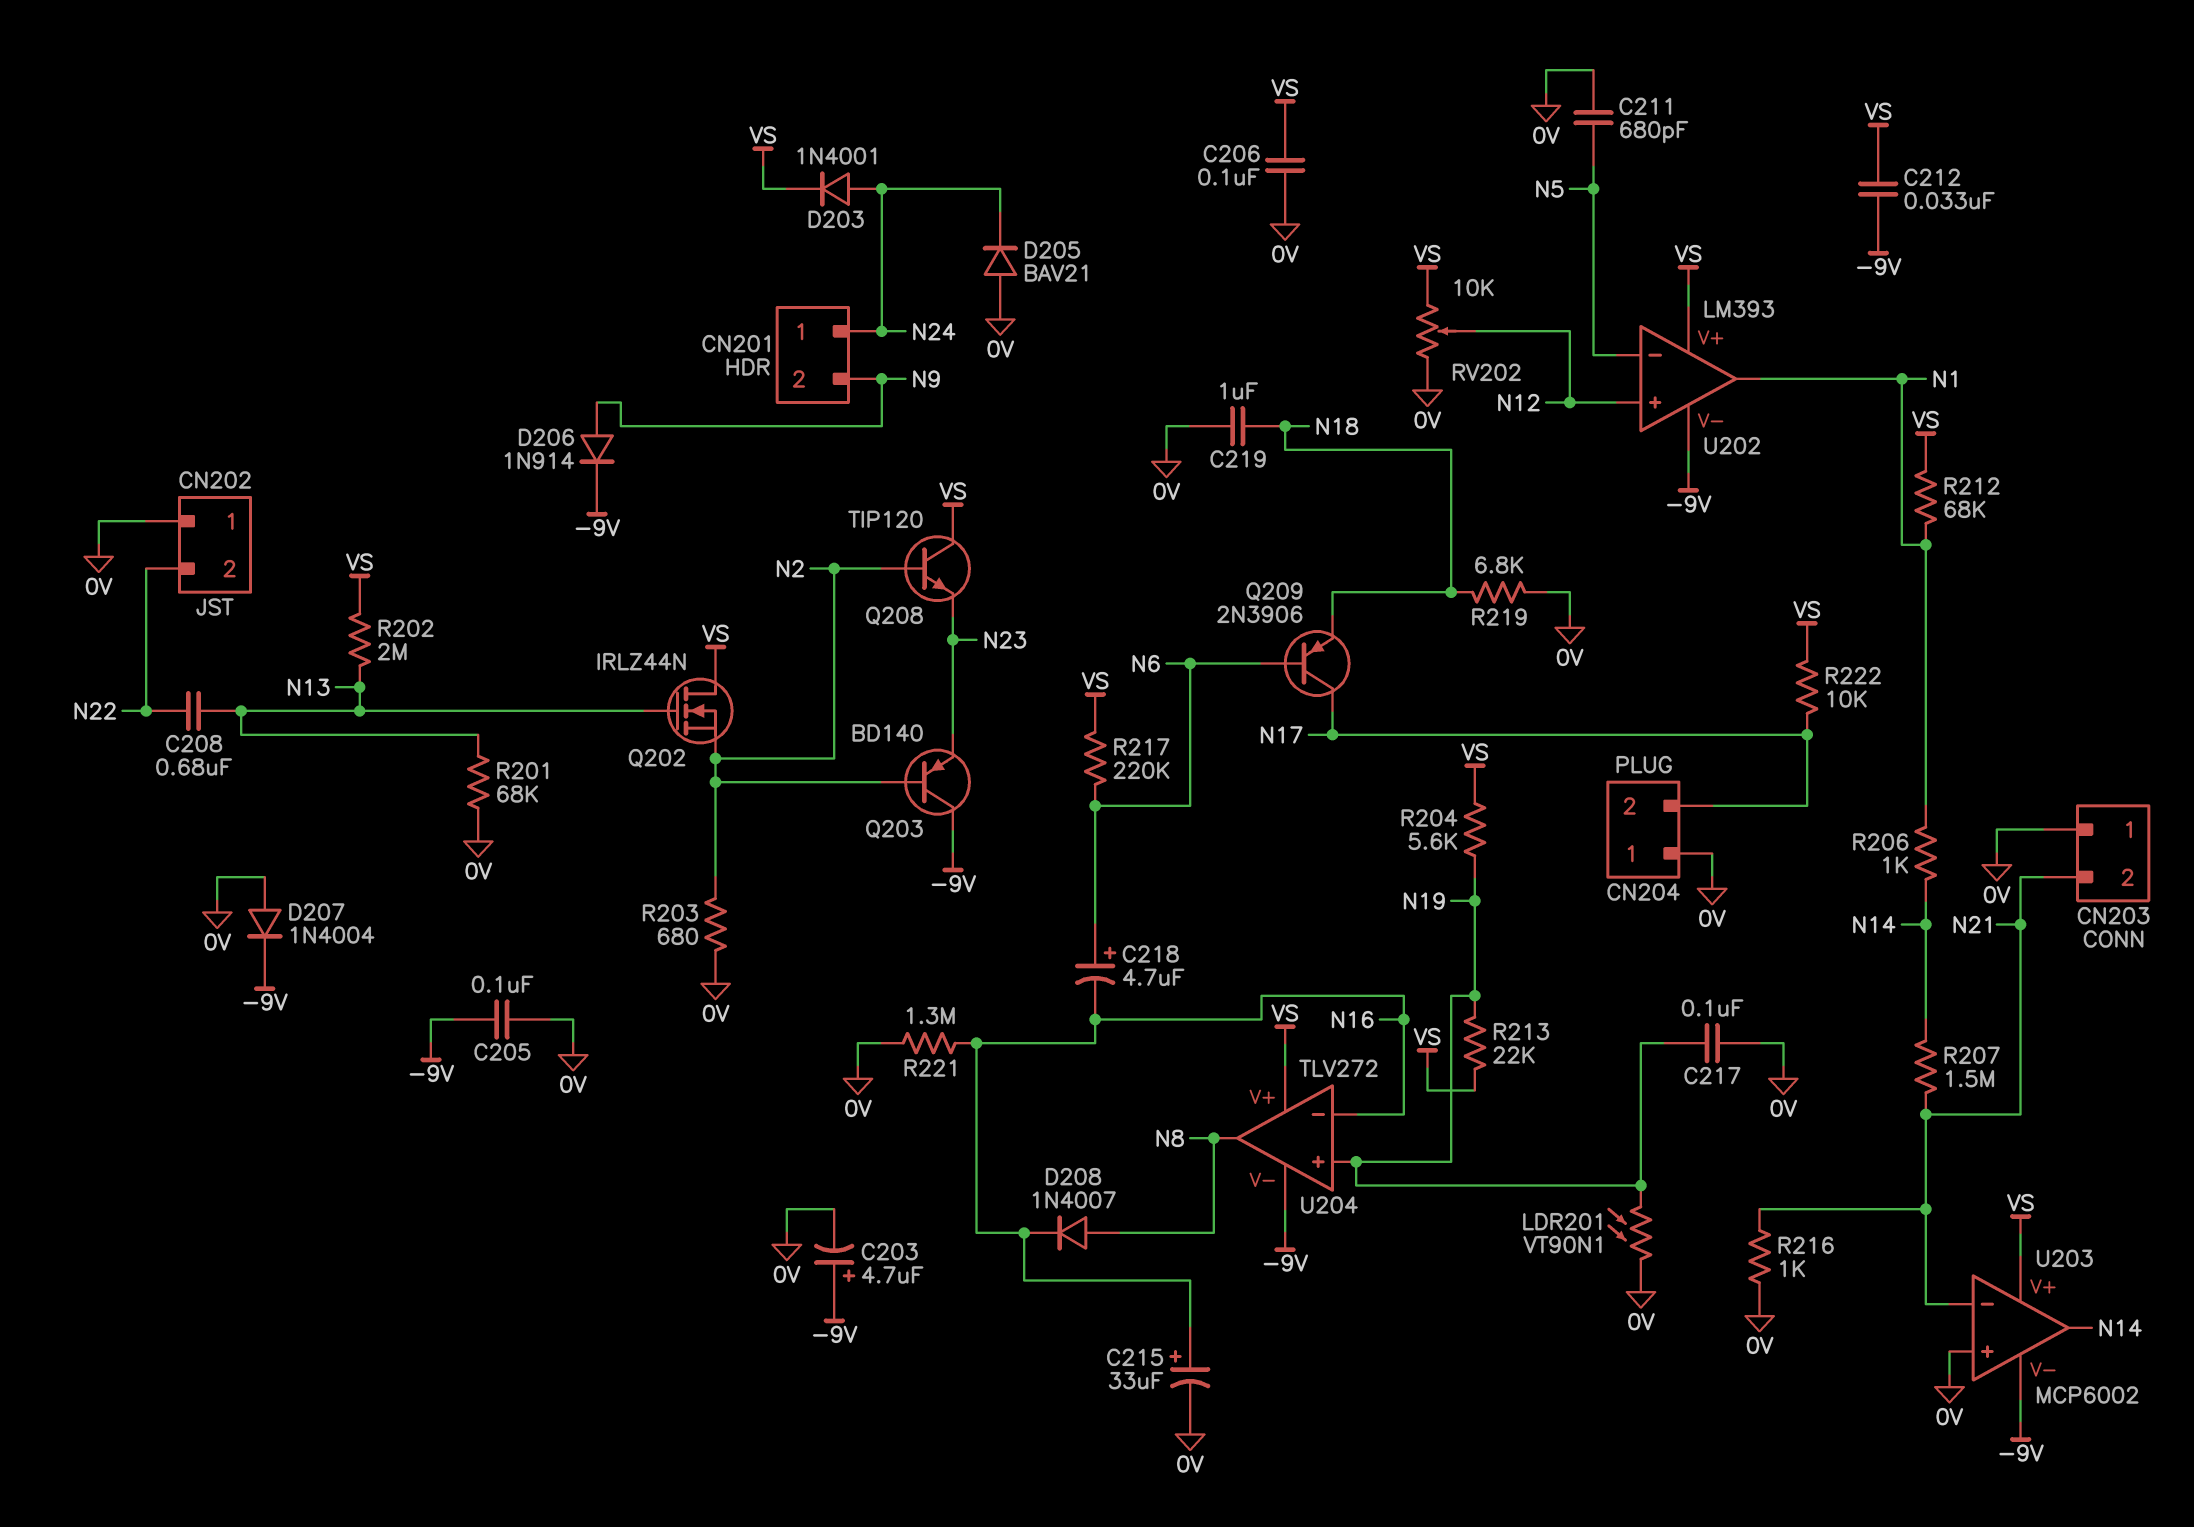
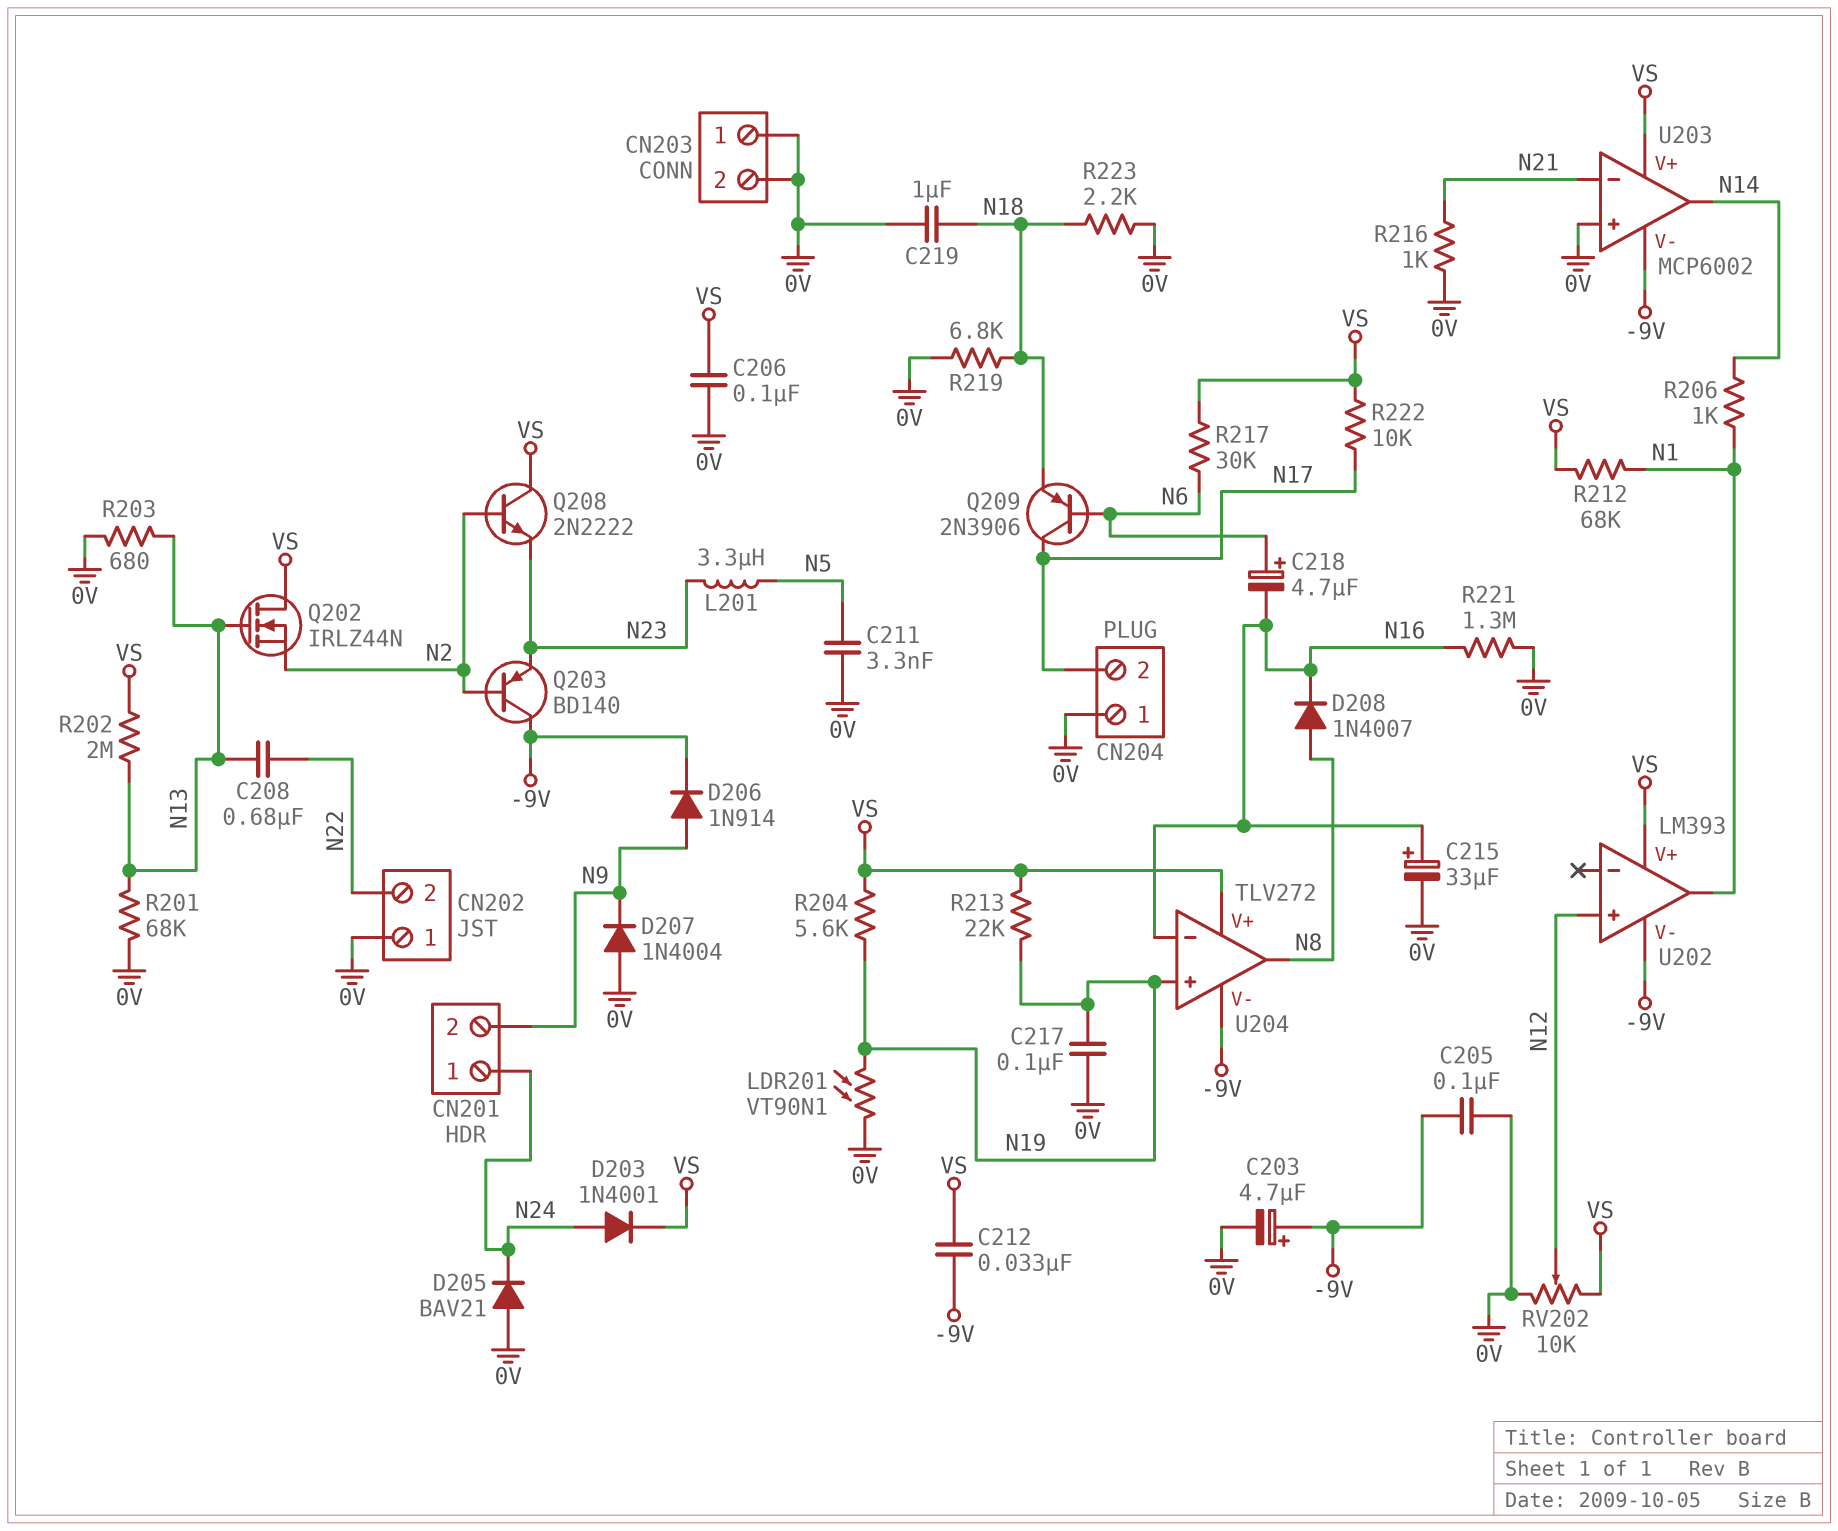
C211: 680pF (0V, N5) -> 3.3nF (0V, N5)
CN203 pin 2: N21 -> 0V
D207: diode 1N4004 (A 0V, K -9V) -> diode 1N4004 (A 0V, K N9)
L201: none -> 3.3uH (N5, N23)
Q208: NPN TIP120 (B N2, C VS, E N23) -> NPN 2N2222 (B N2, C VS, E N23)
R203: 680 (0V, N2) -> 680 (0V, N13)
R207: 1.5M (N14, N21) -> none
R217: 220k (N6, VS) -> 30k (N6, VS)
R223: none -> 2.2k (0V, N18)
U202 pin in-: N5 -> none

